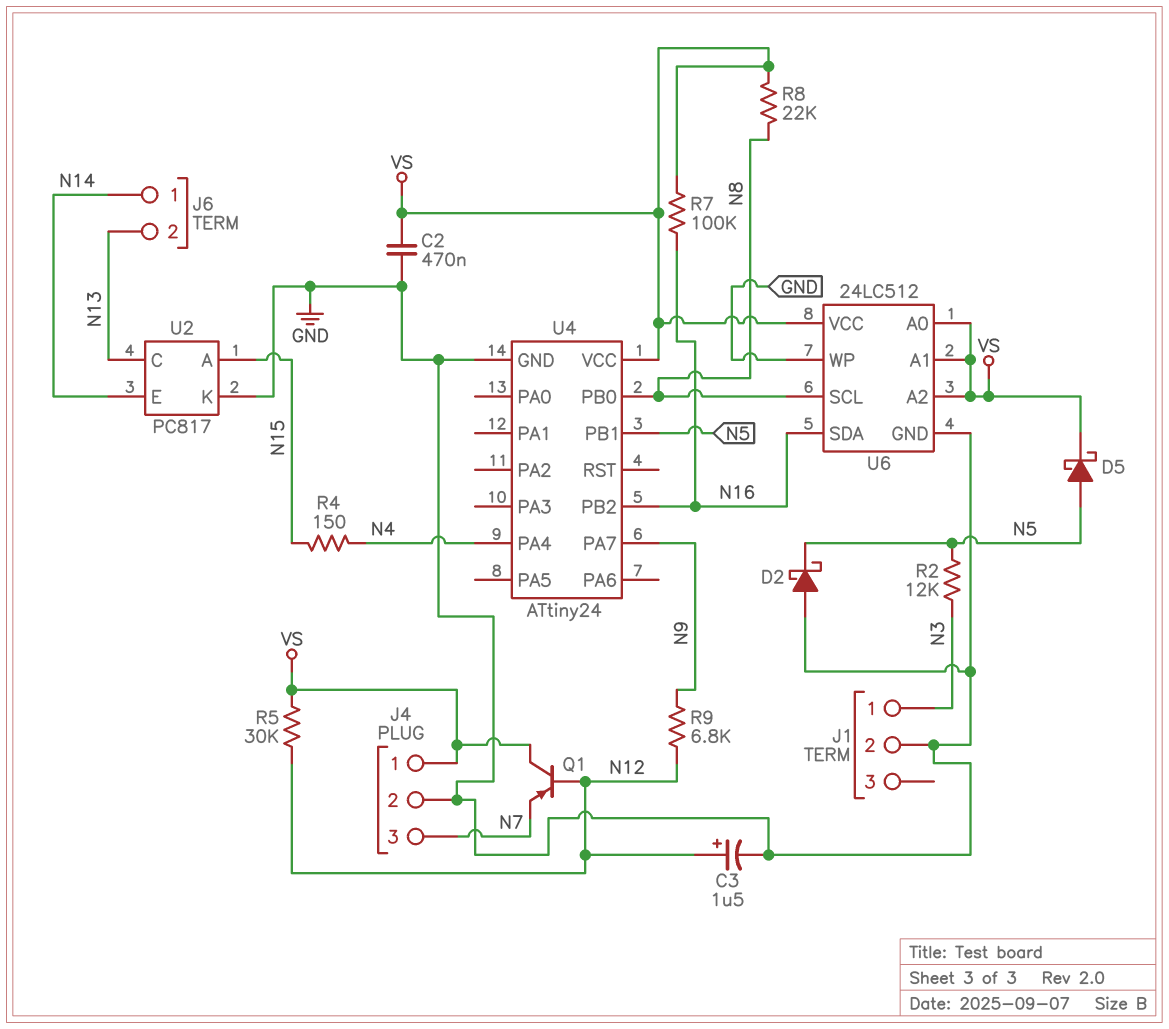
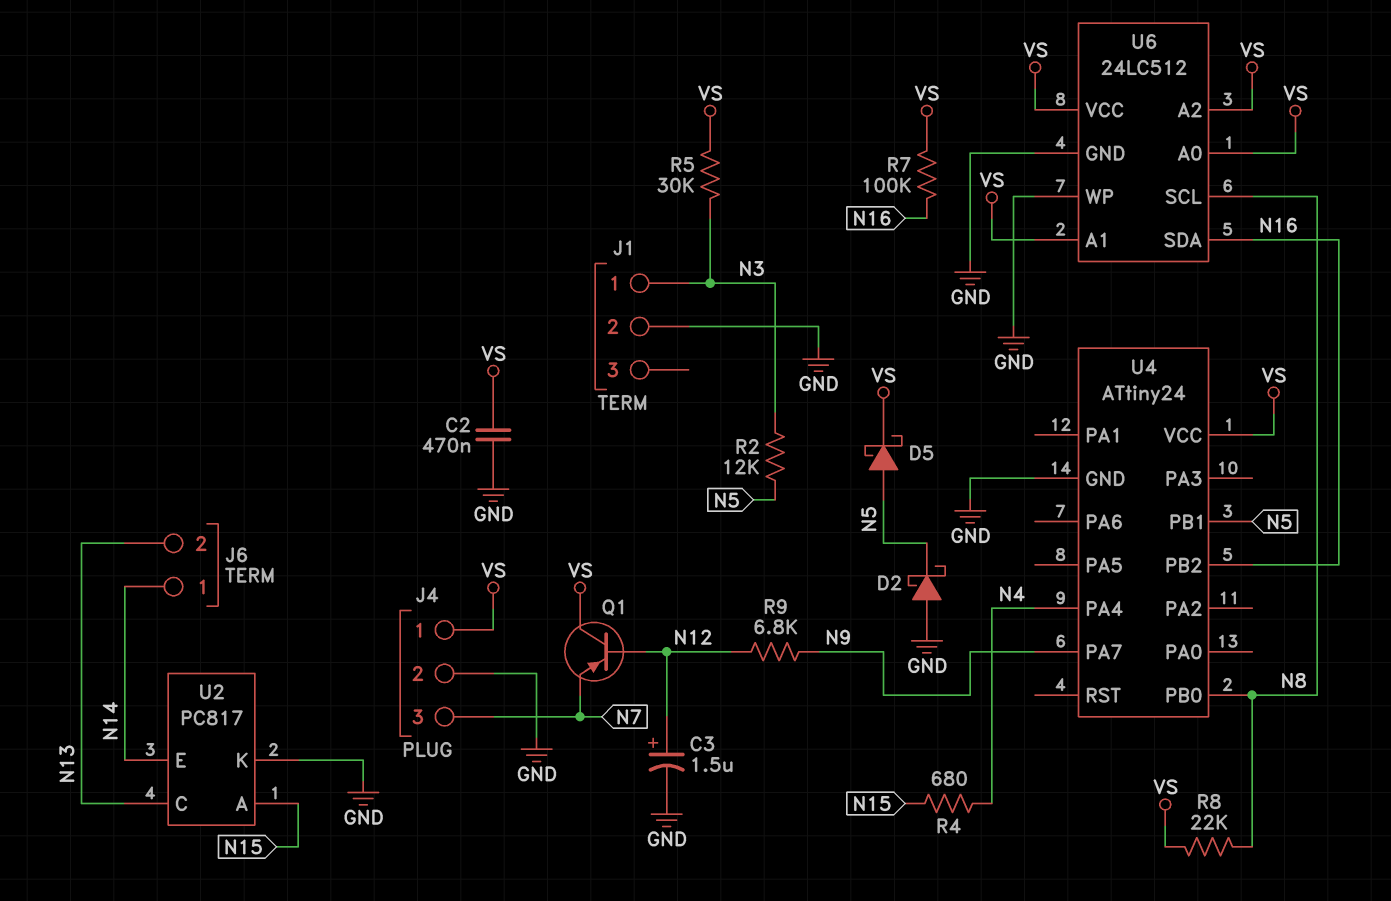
R4: 150 (N4, N15) -> 680 (N4, N15)
R5: 30k (N12, VS) -> 30k (N3, VS)

